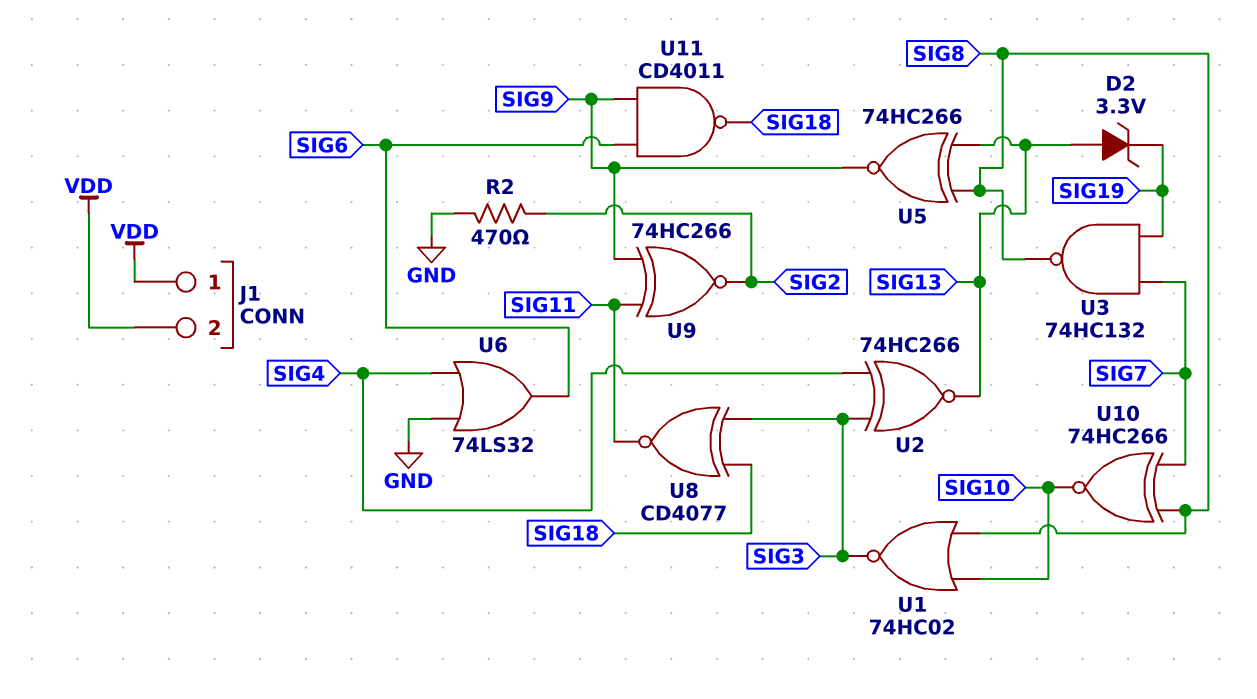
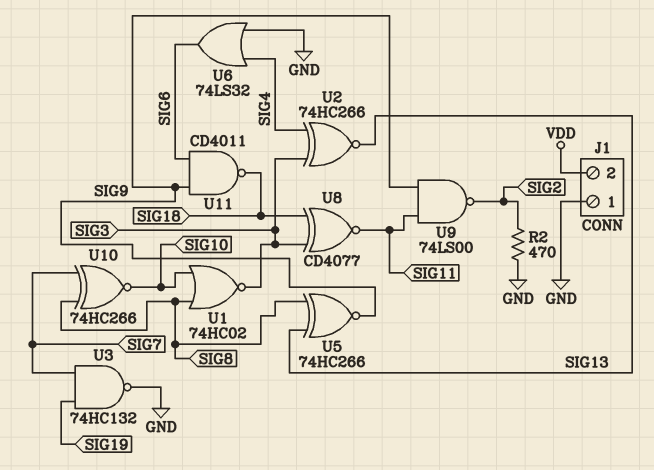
D2: zener 3.3V (A SIG13, K SIG19) -> none
J1 pin 1: VDD -> GND
U3: NAND 74HC132 (in SIG7, in SIG19, out SIG8) -> NAND 74HC132 (in SIG7, in SIG19, out GND)
U9: XNOR 74HC266 (in SIG9, in SIG11, out SIG2) -> NAND 74LS00 (in SIG9, in SIG11, out SIG2)

